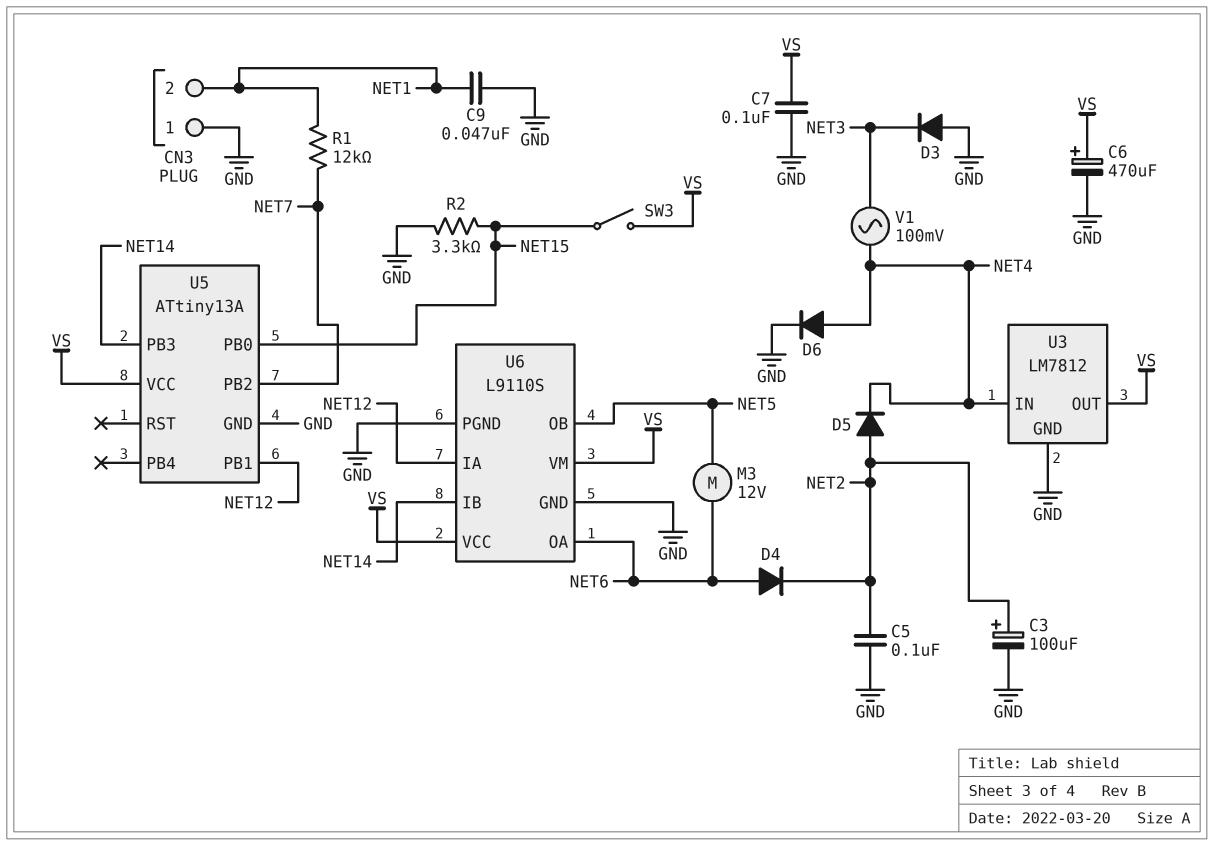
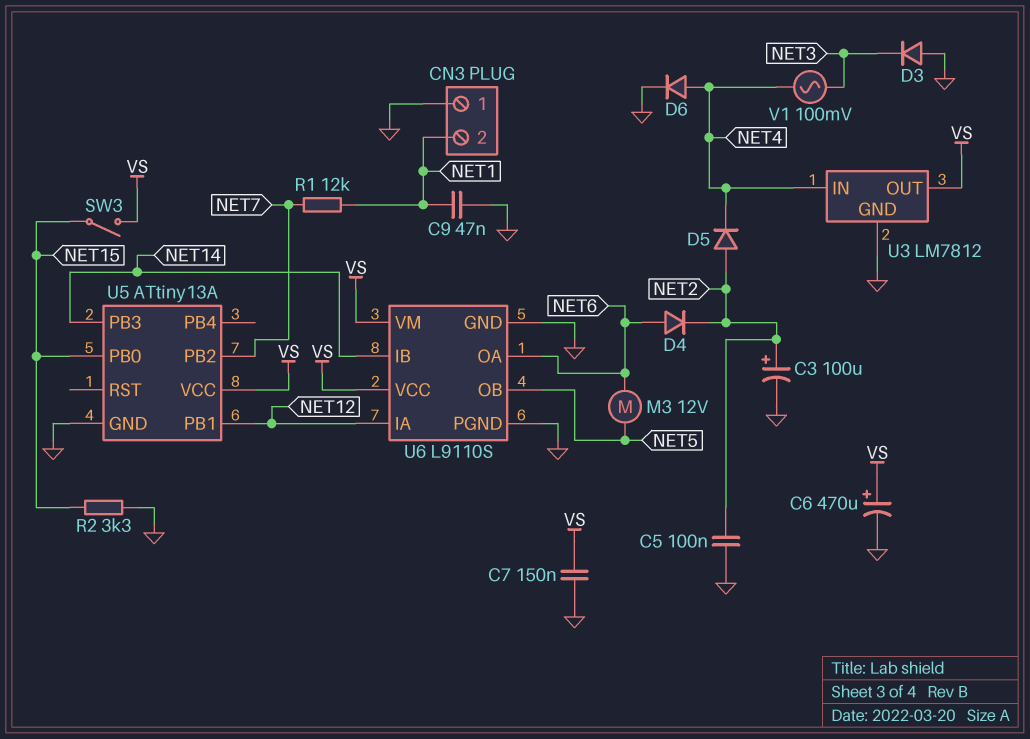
C7: 100nF (GND, VS) -> 150nF (GND, VS)

